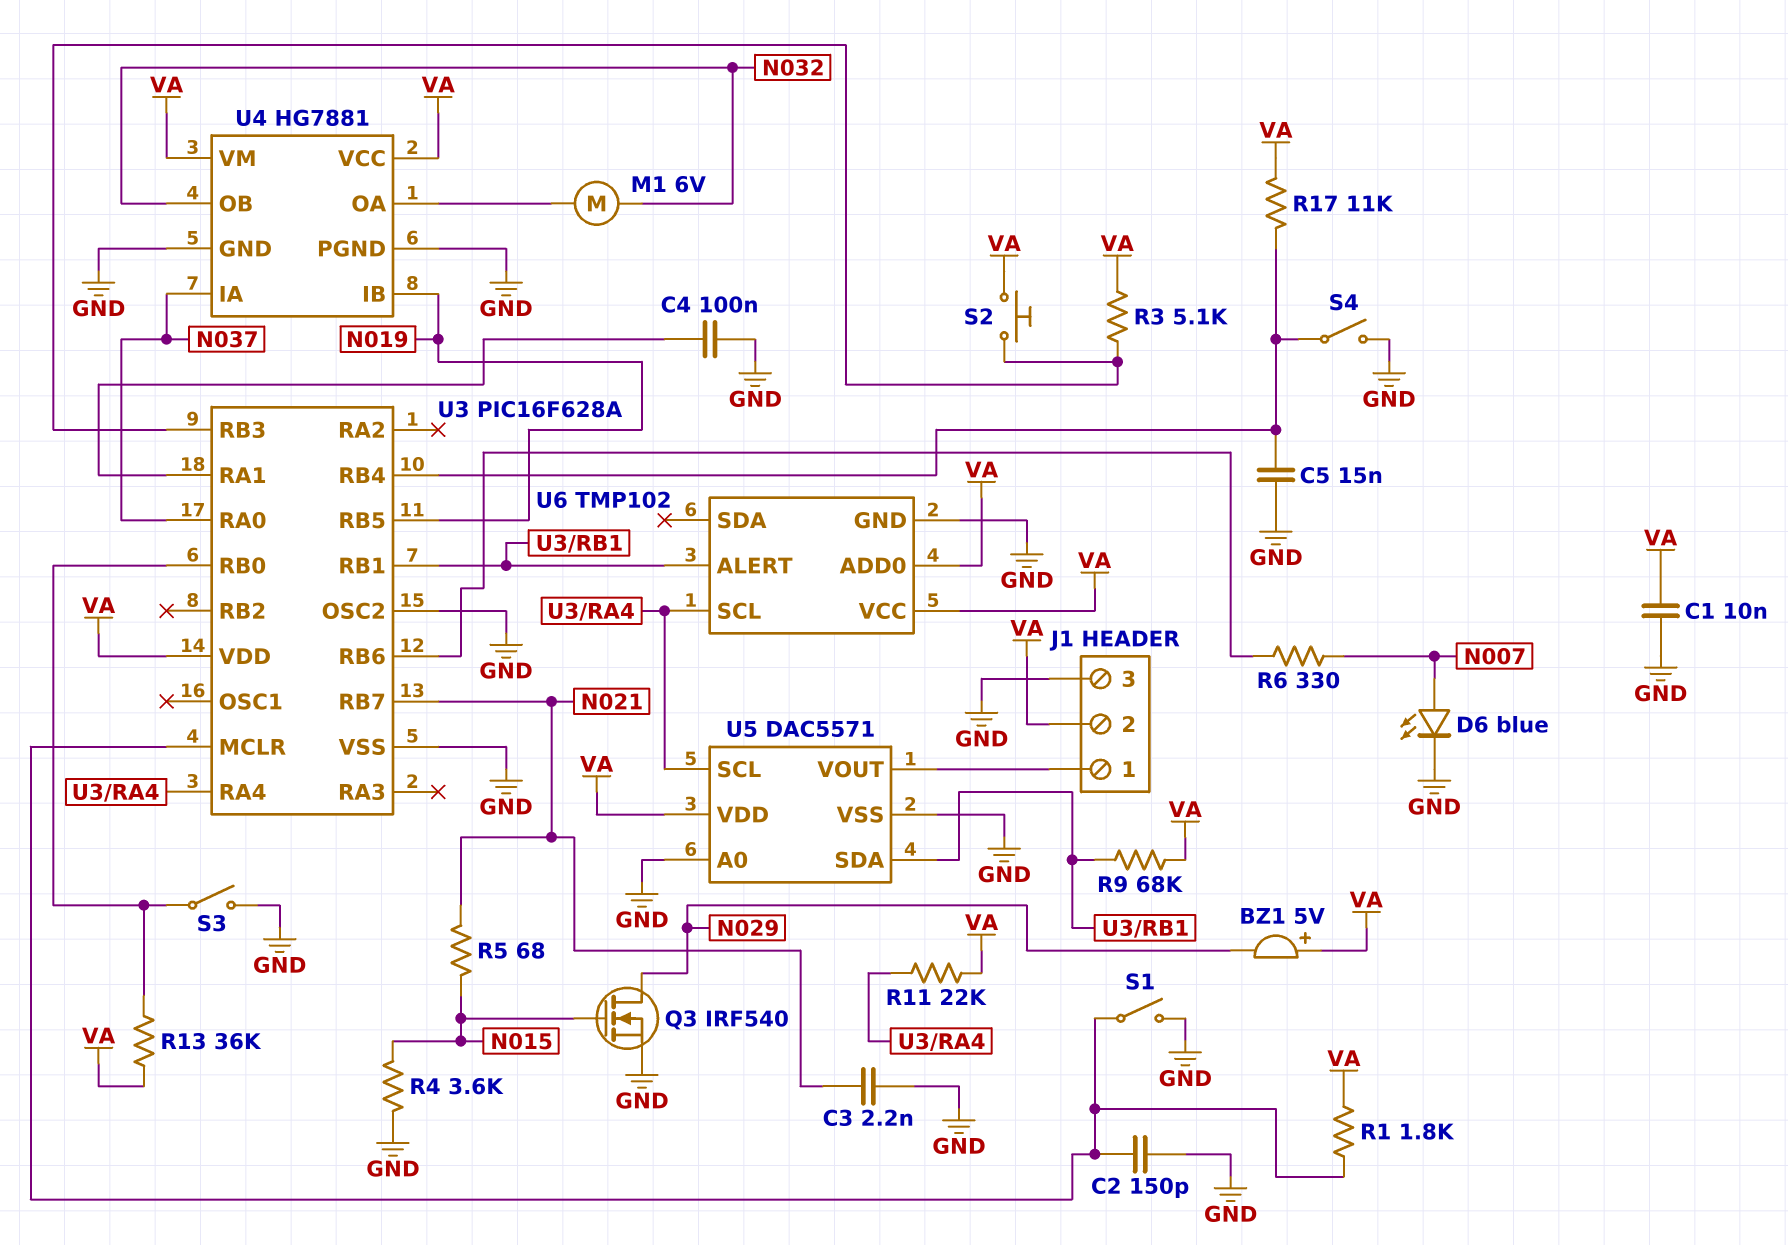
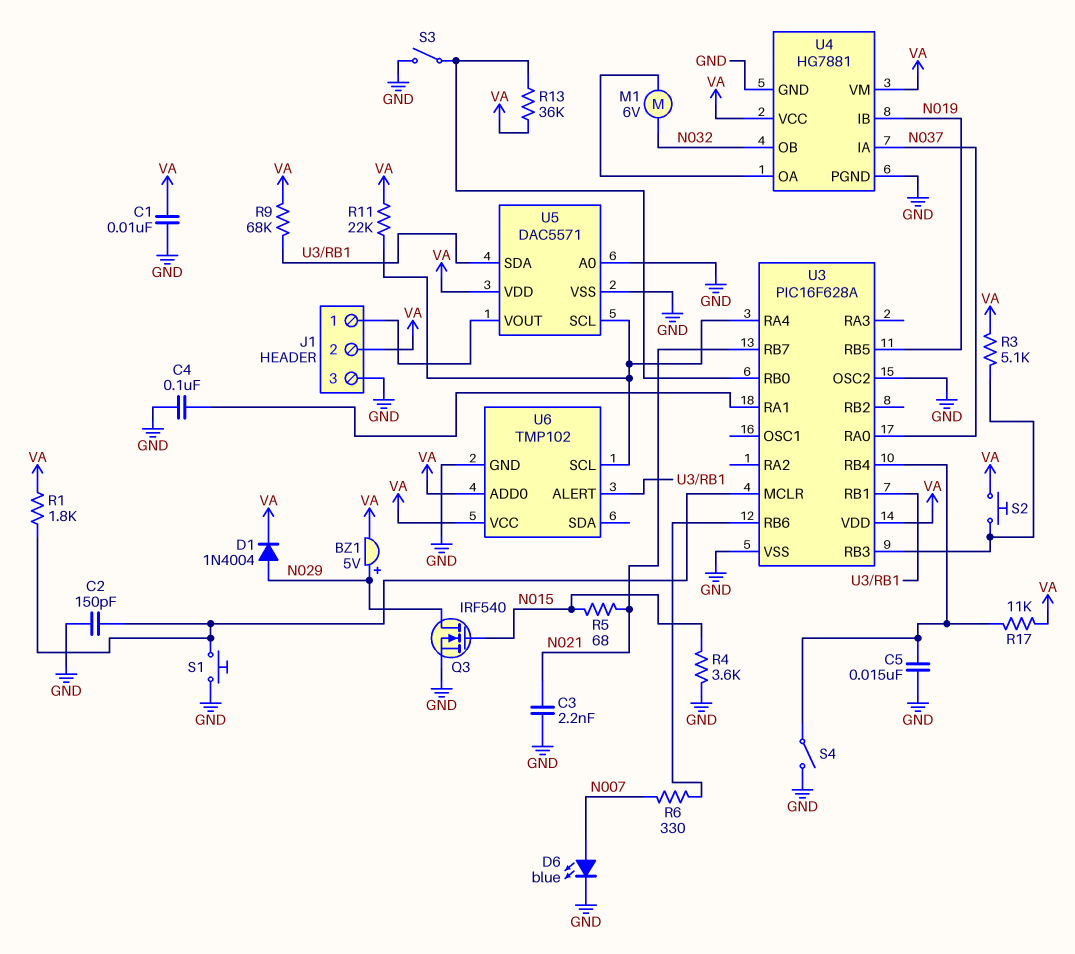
BZ1: buzzer 5V (plus VA, minus N029) -> buzzer 5V (plus N029, minus VA)
D1: none -> diode 1N4004 (A N029, K VA)
S1: switch (GND, U3/MCLR) -> button (GND, U3/MCLR)

